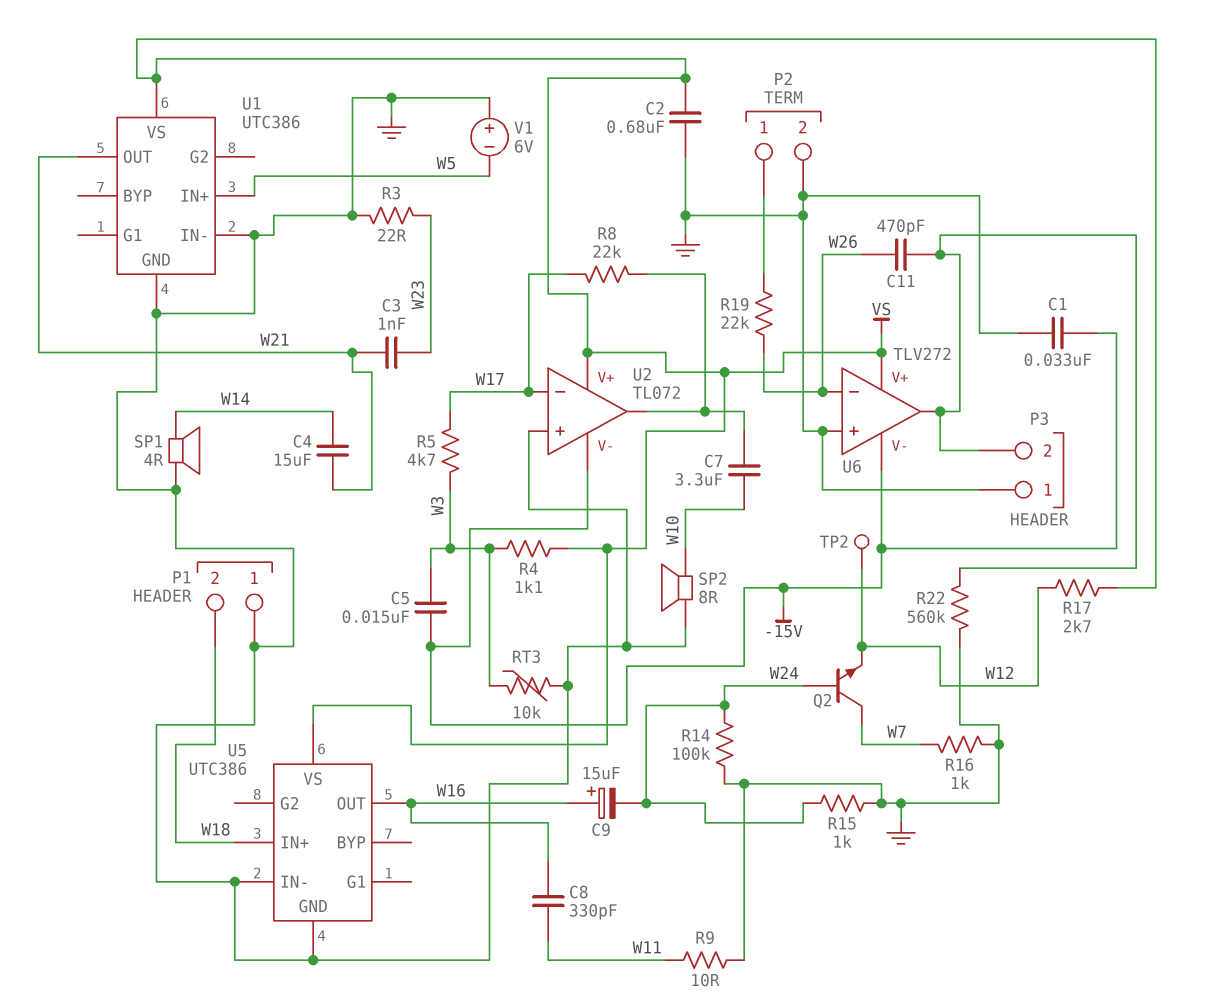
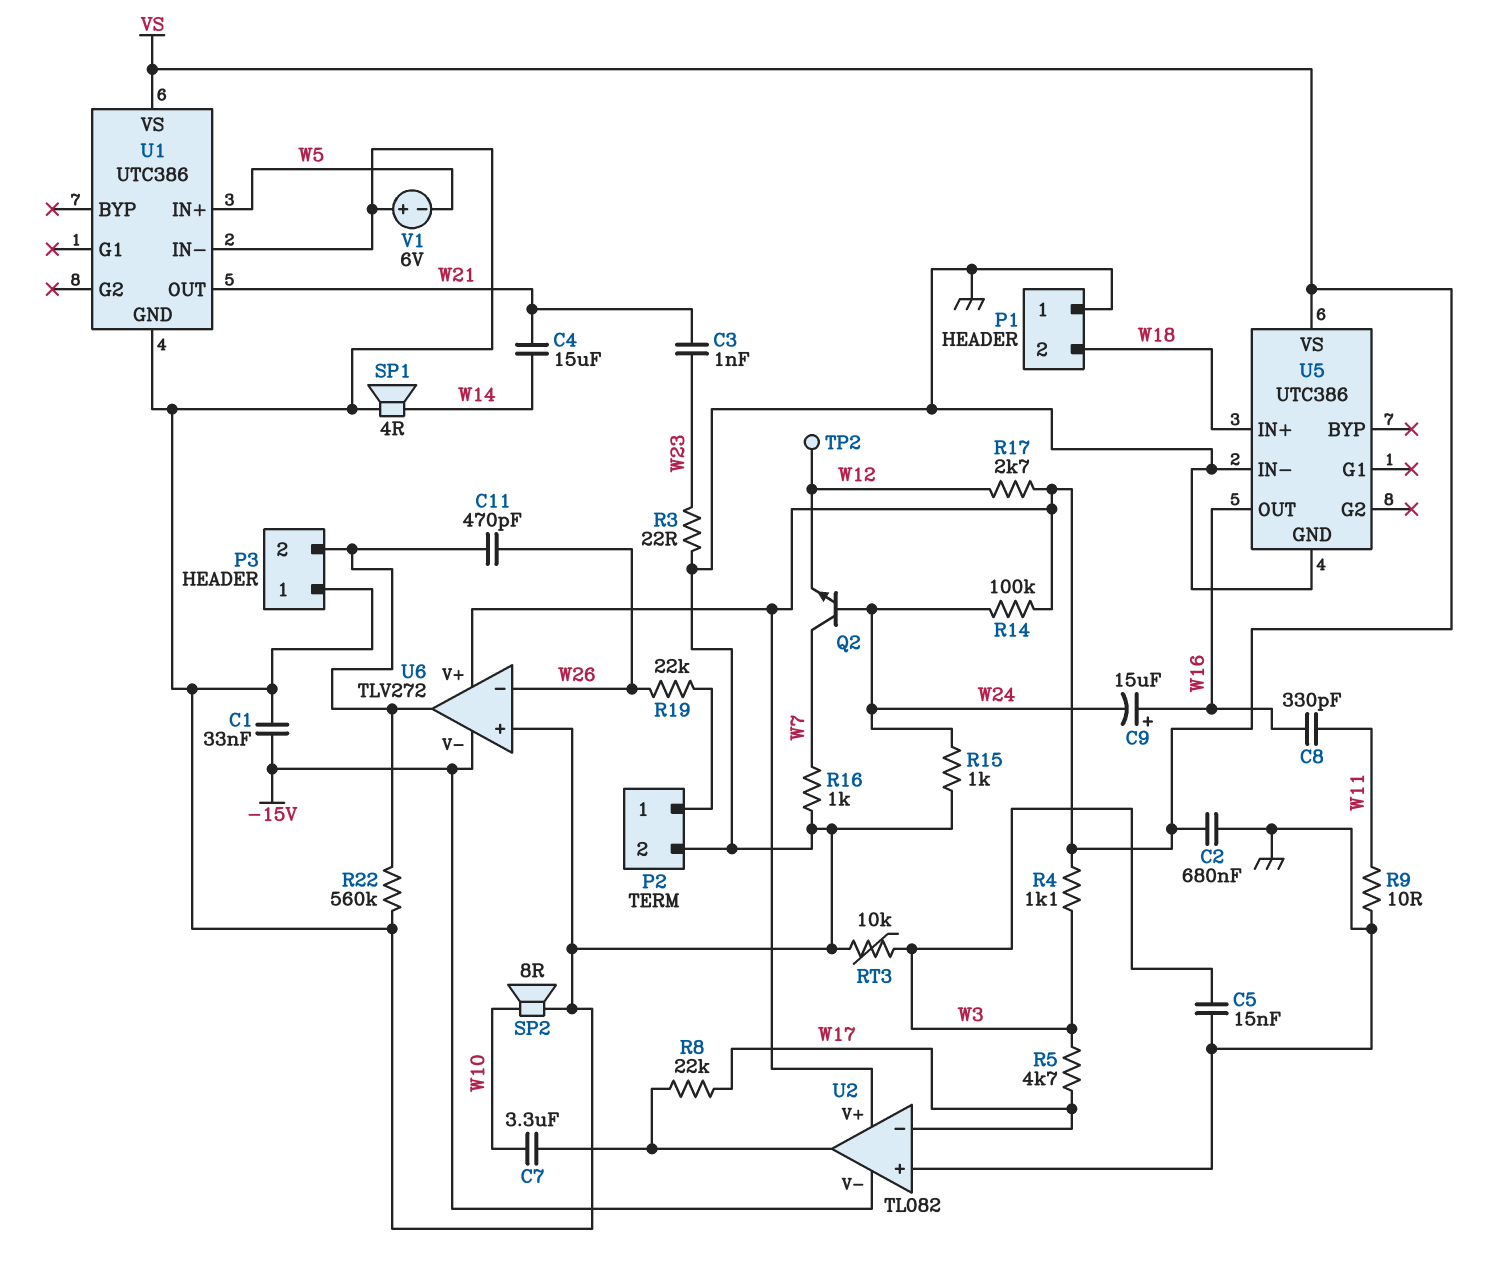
C5: 15nF (-15V, W3) -> 15nF (GND, W3)
R14: 100k (GND, W24) -> 100k (VS, W24)
U2: TL072 -> TL082

